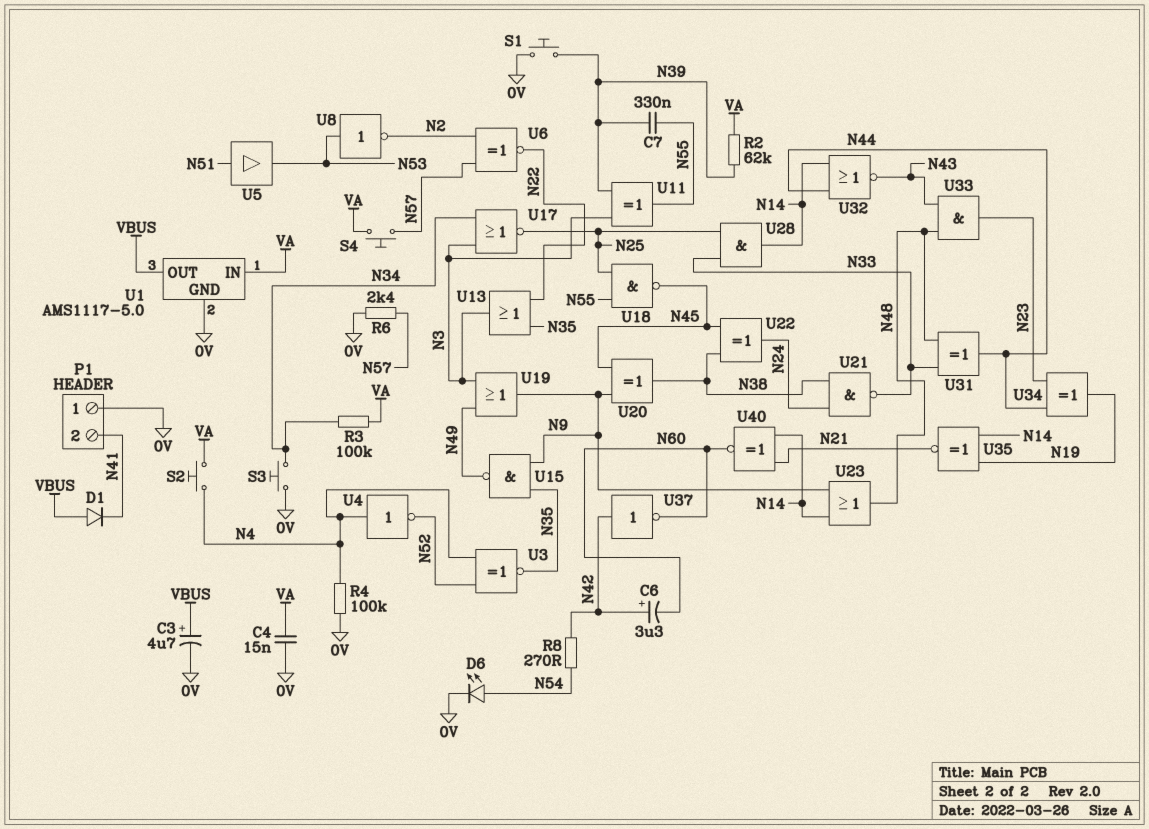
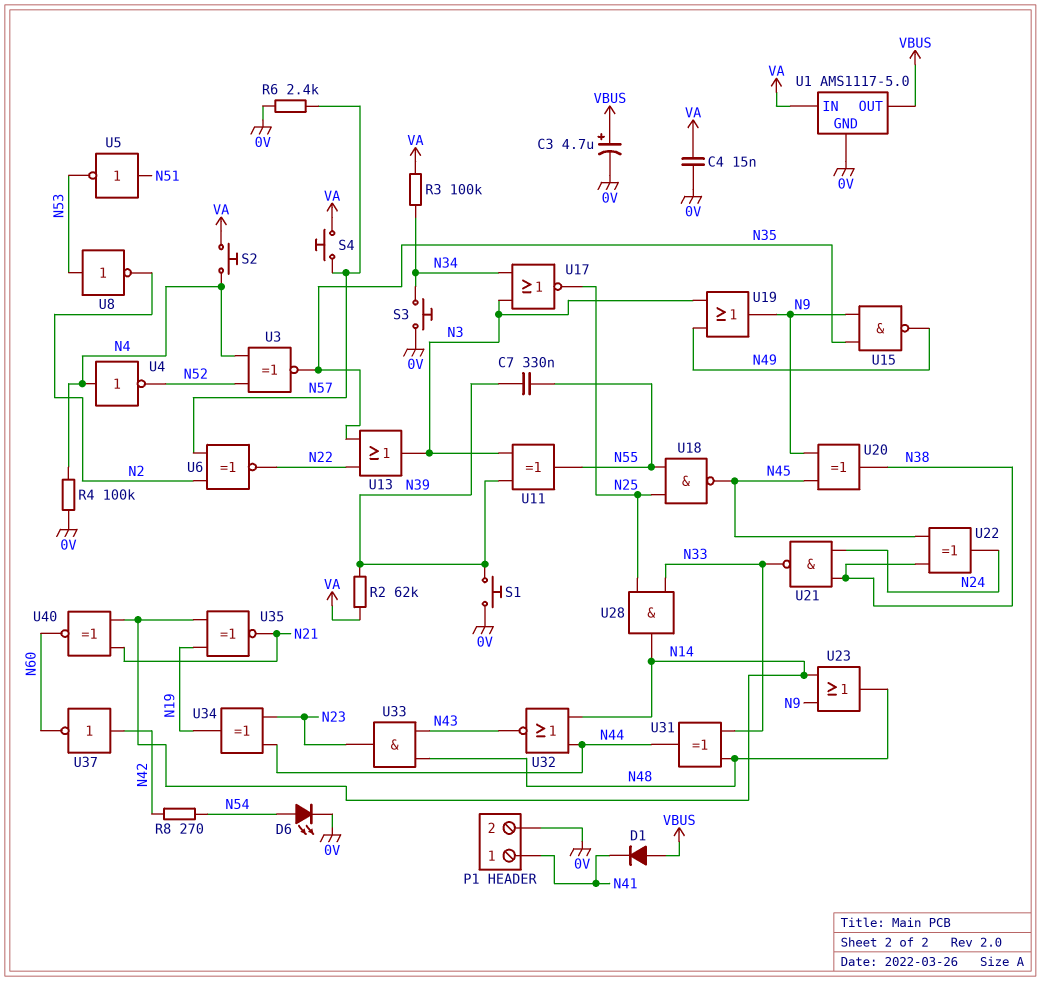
C6: 3.3uF (plus N42, minus N60) -> none
P1 pin 1: 0V -> N41
P1 pin 2: N41 -> 0V
U5: buffer (in N51, out N53) -> NOT (in N51, out N53)

